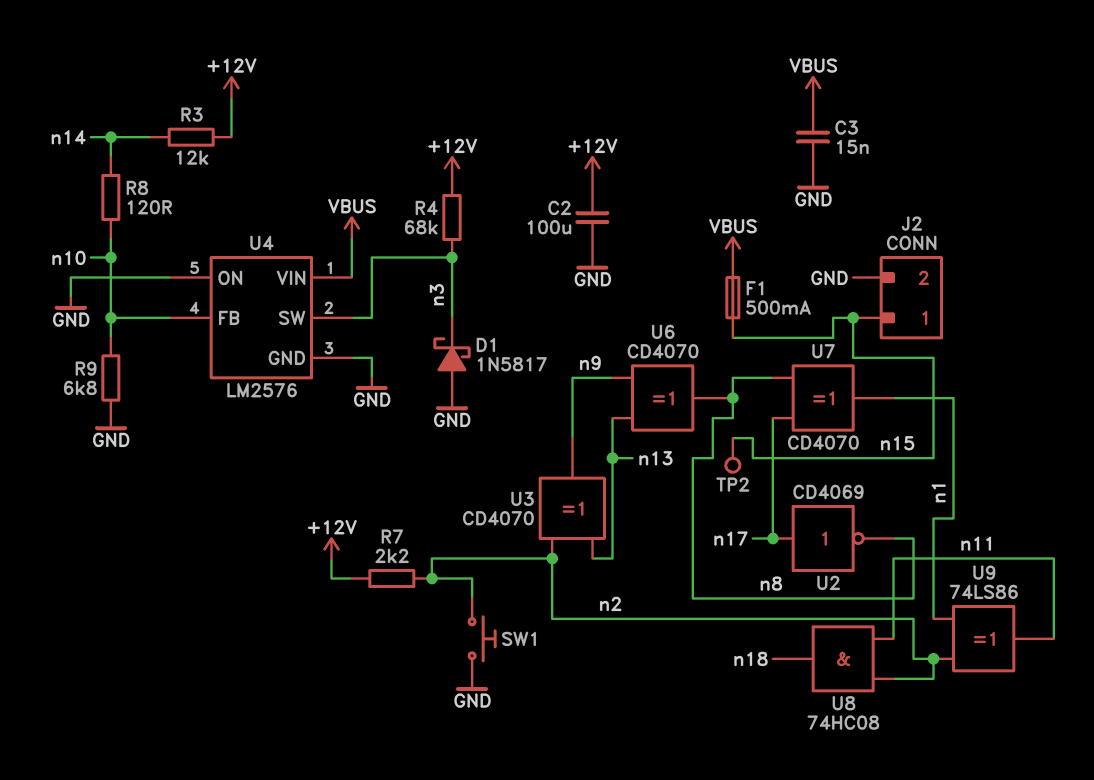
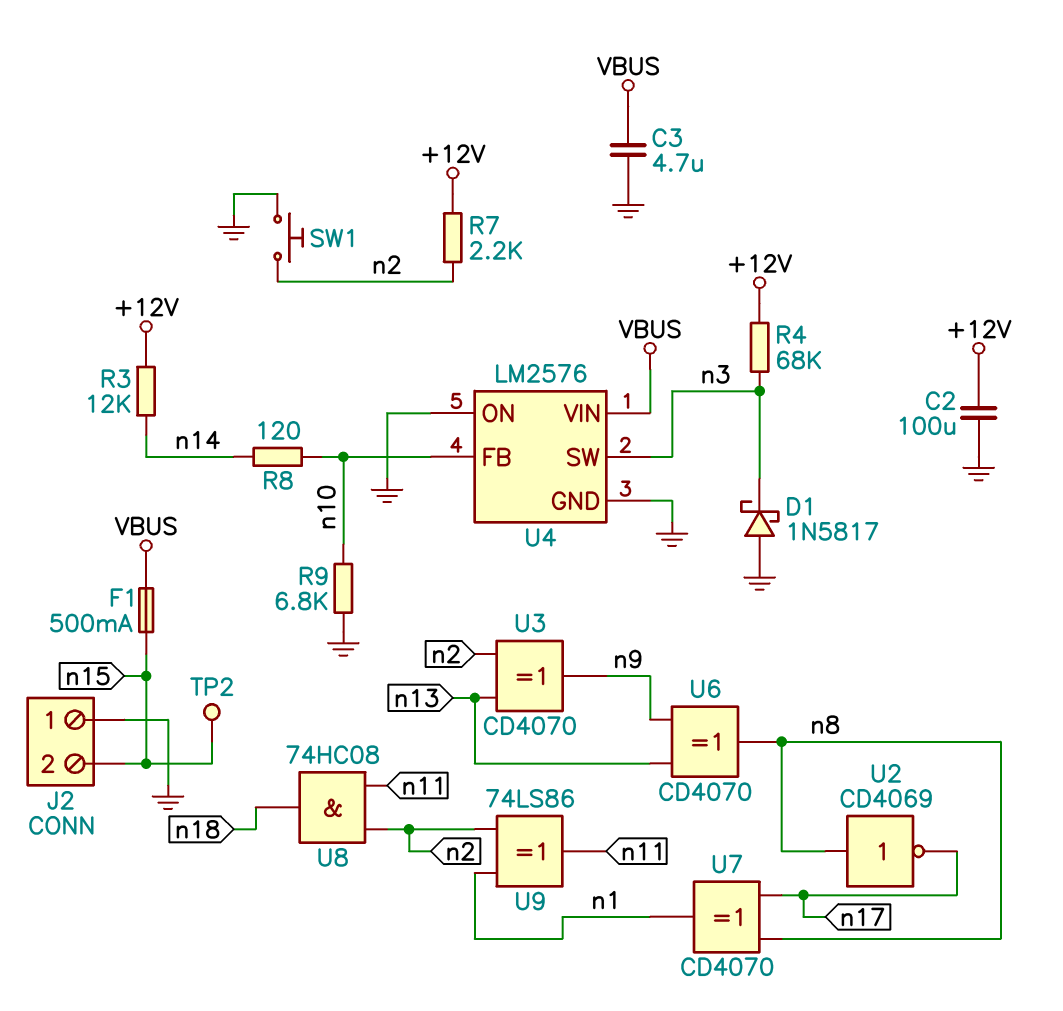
C3: 15nF (GND, VBUS) -> 4.7uF (GND, VBUS)
J2 pin 1: n15 -> GND
J2 pin 2: GND -> n15
U2: NOT CD4069 (in n17, out n8) -> NOT CD4069 (in n8, out n17)

